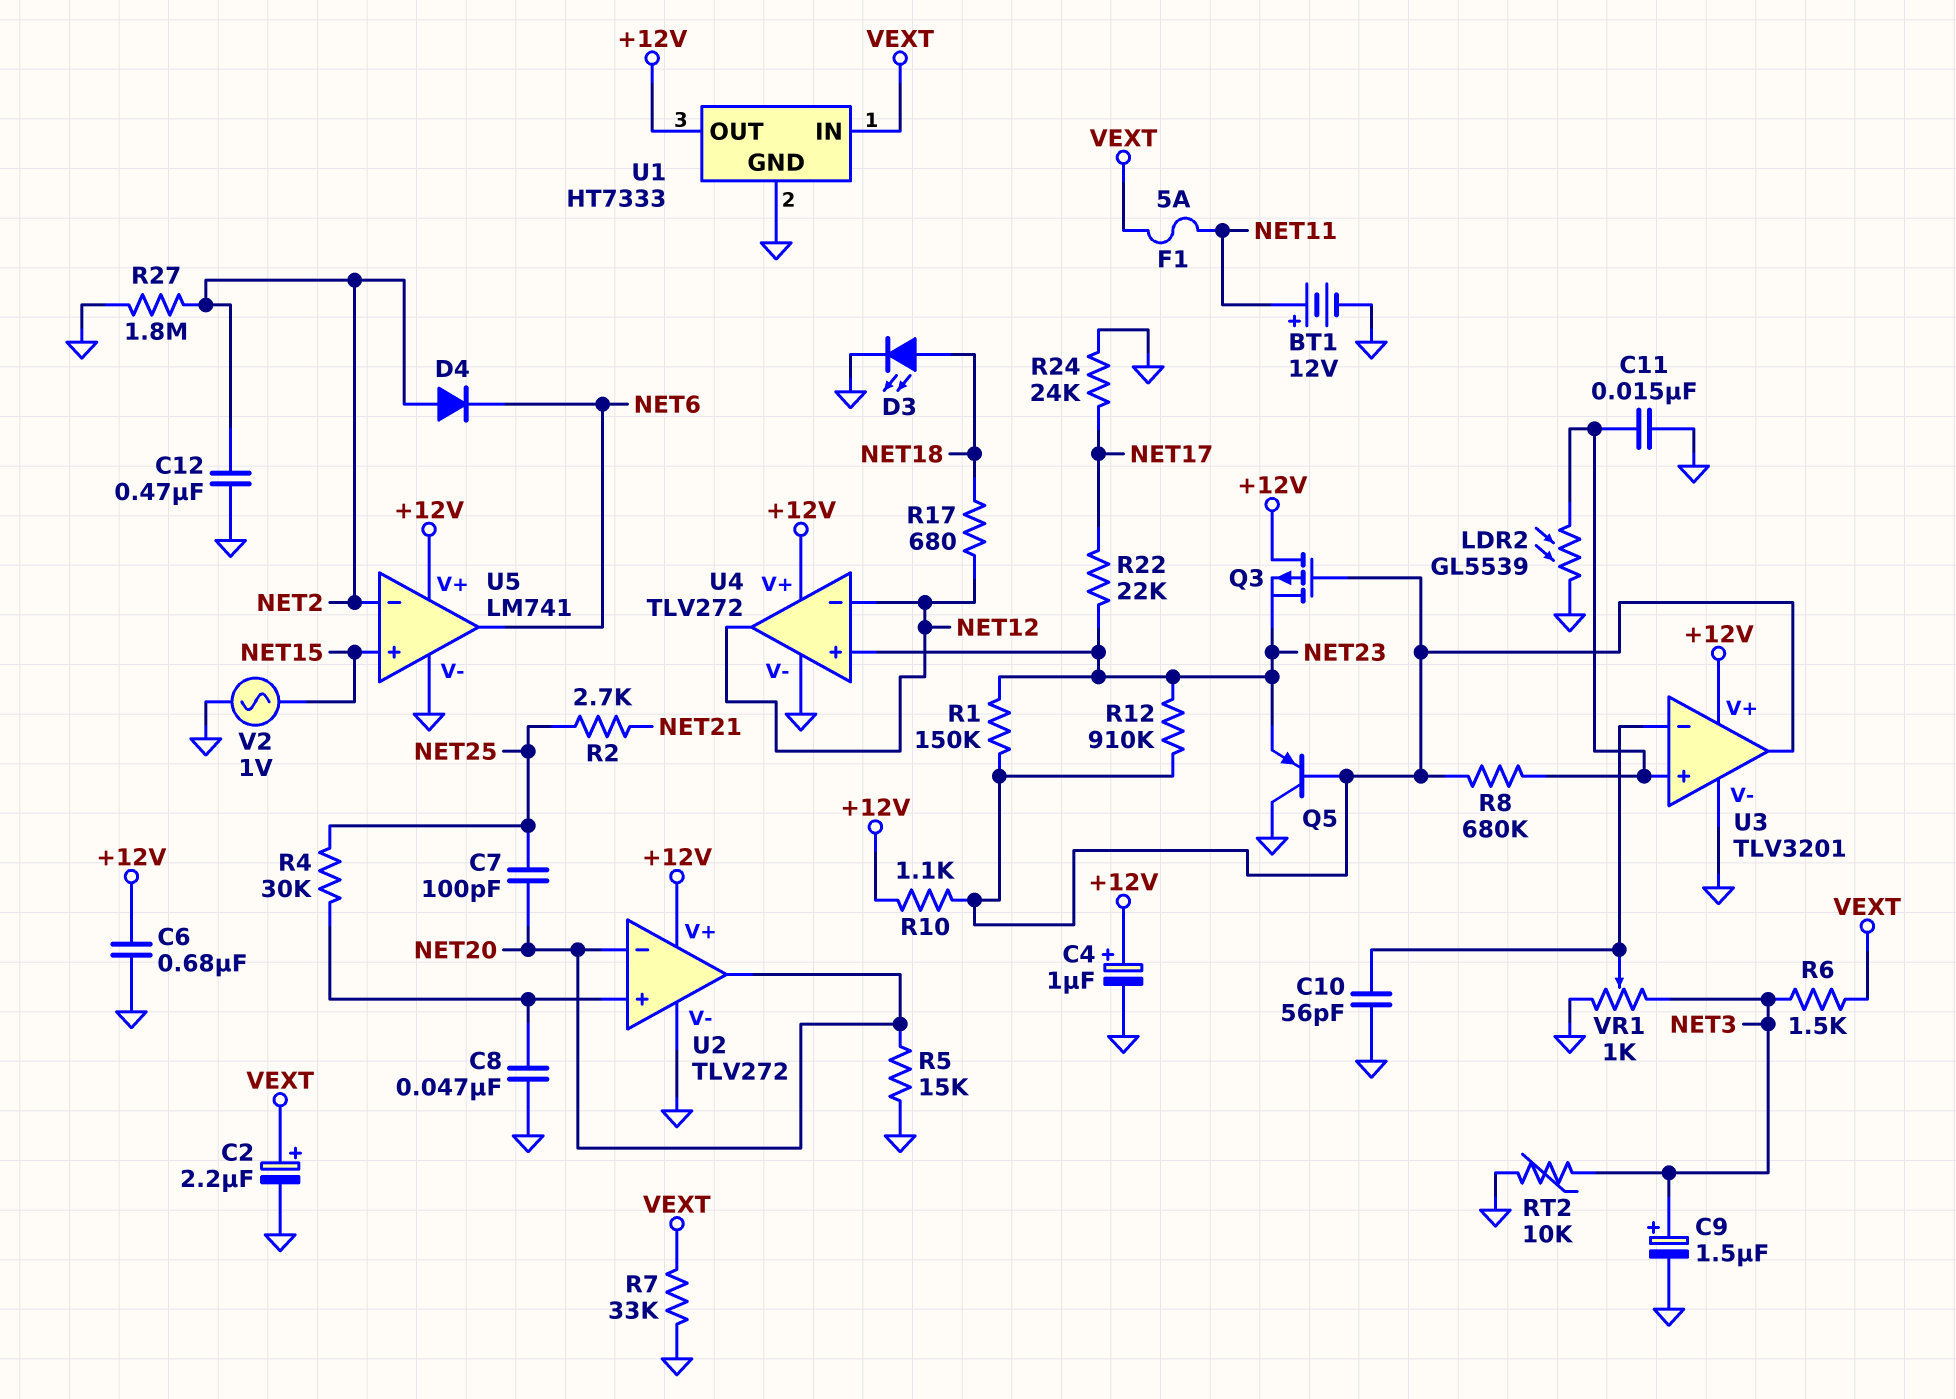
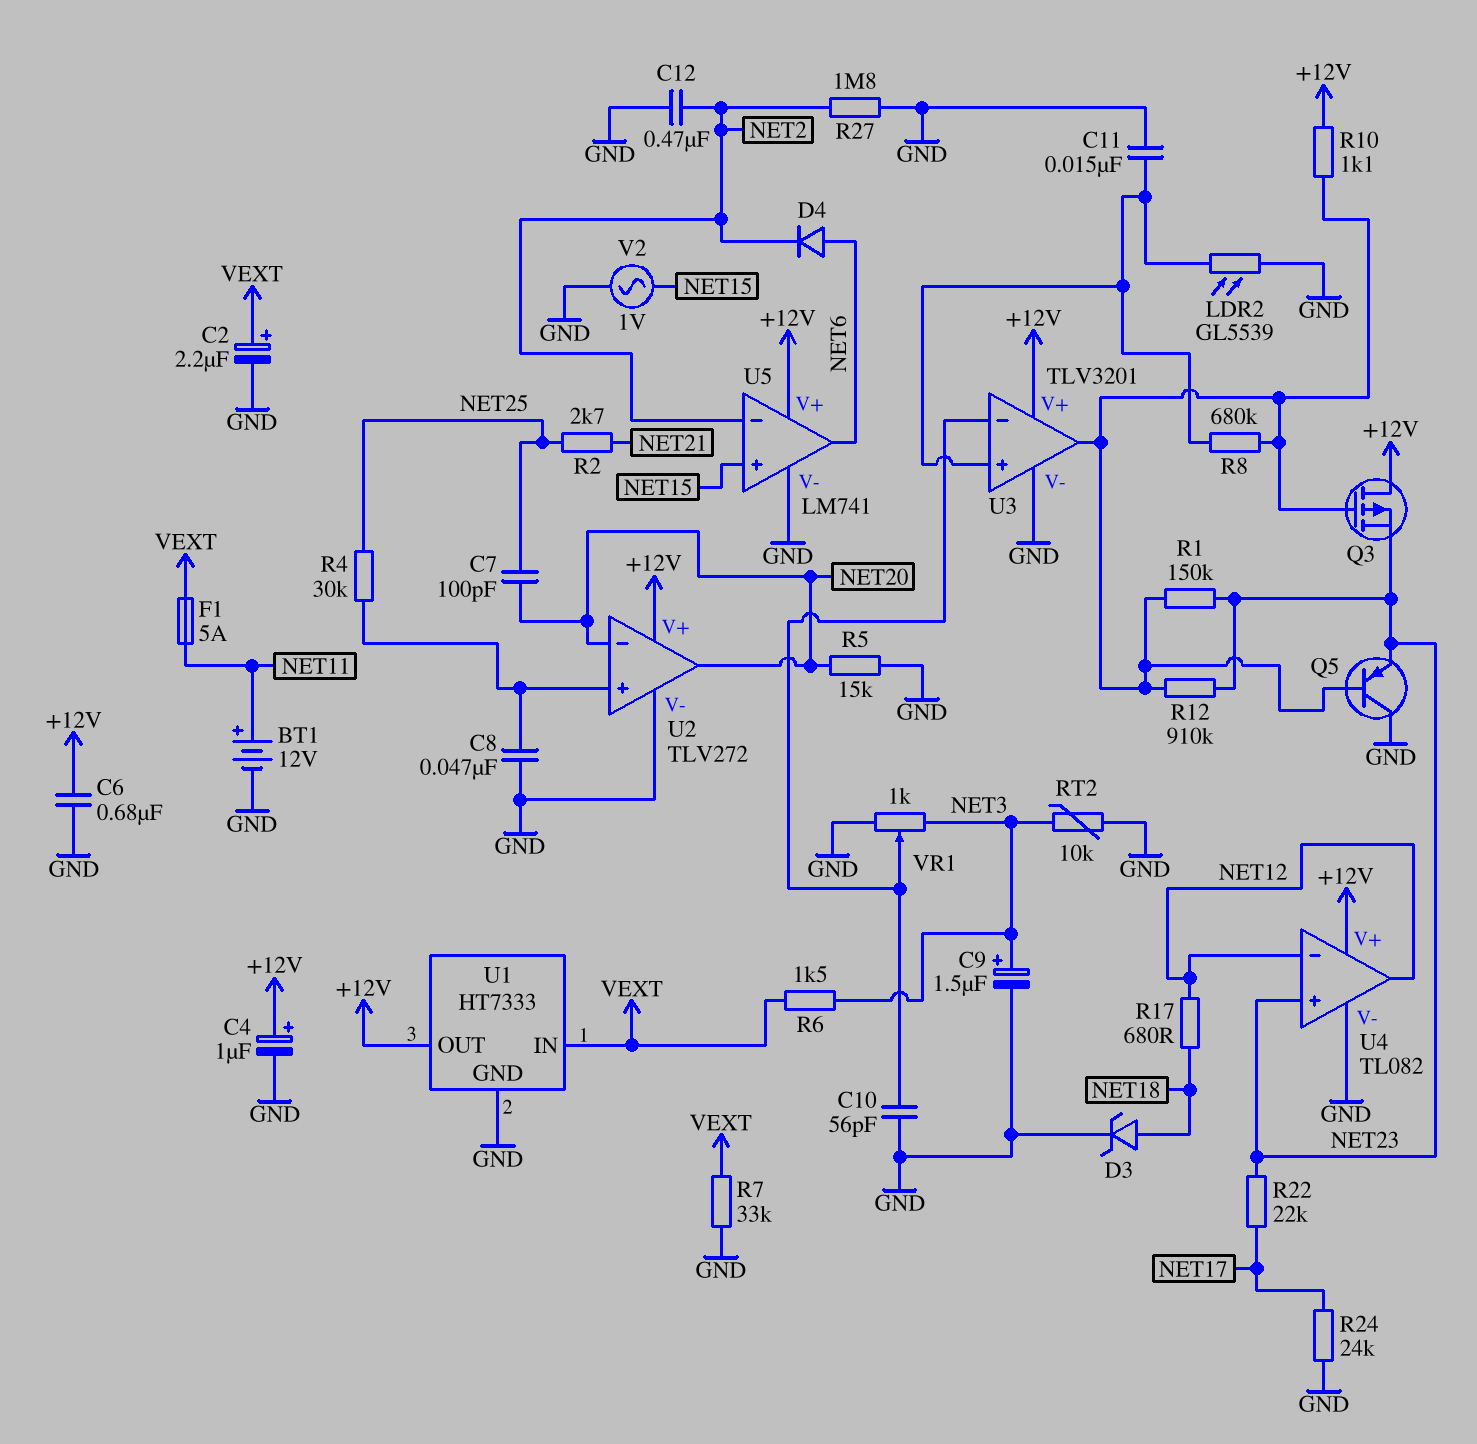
D3: LED (A NET18, K GND) -> zener (A NET18, K GND)
D4: diode (A NET2, K NET6) -> diode (A NET6, K NET2)
U4: TLV272 -> TL082

